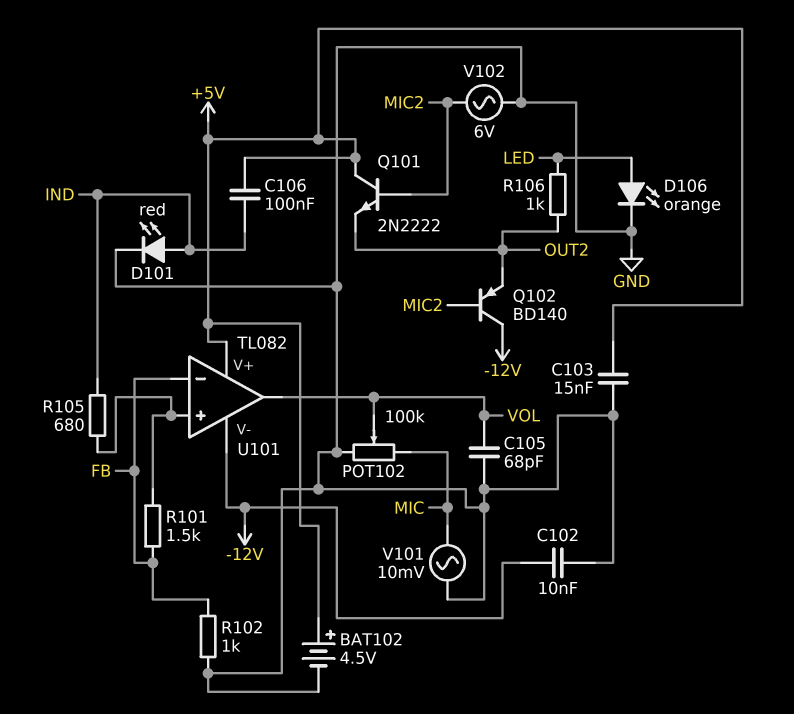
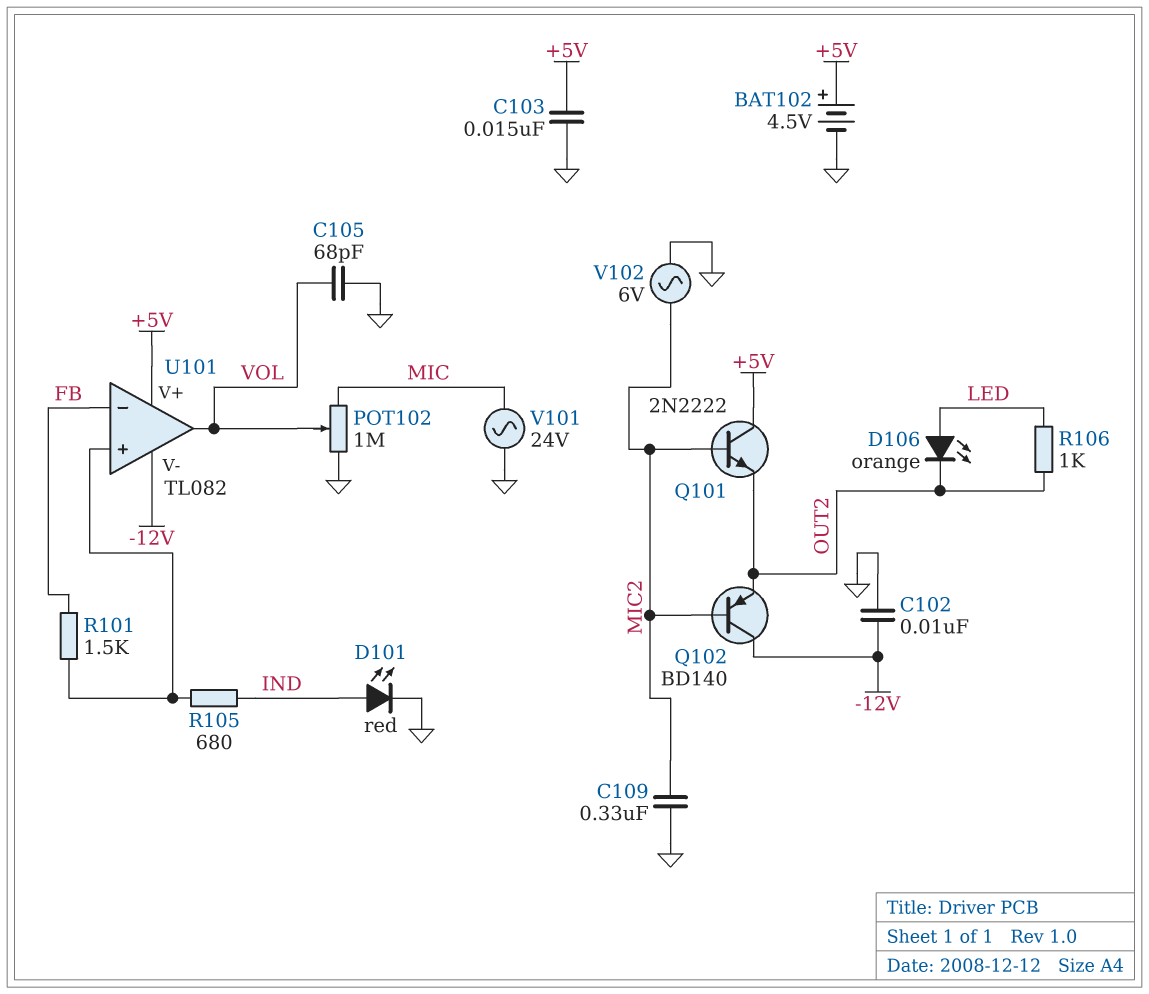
C106: 100nF (+5V, IND) -> none
C109: none -> 330nF (GND, MIC2)
D106: LED orange (A LED, K GND) -> LED orange (A LED, K OUT2)
POT102: 100k (GND, MIC, wiper VOL) -> 1M (GND, MIC, wiper VOL)
R102: 1k (FB, GND) -> none
V101: AC 10mV (GND, MIC) -> AC 24V (GND, MIC)

